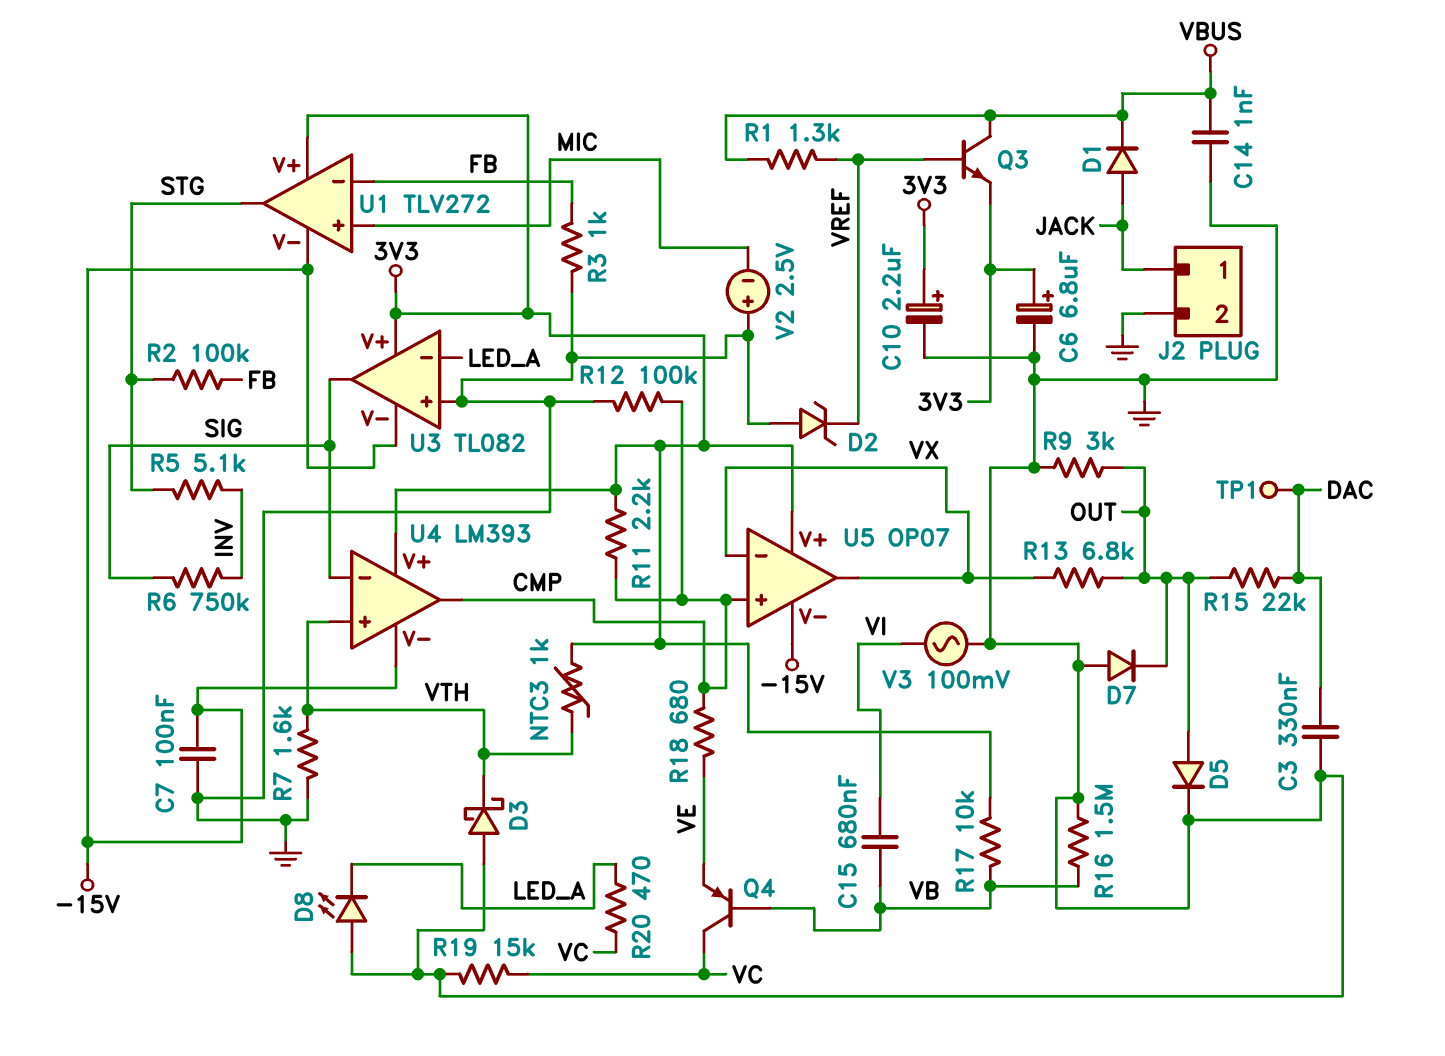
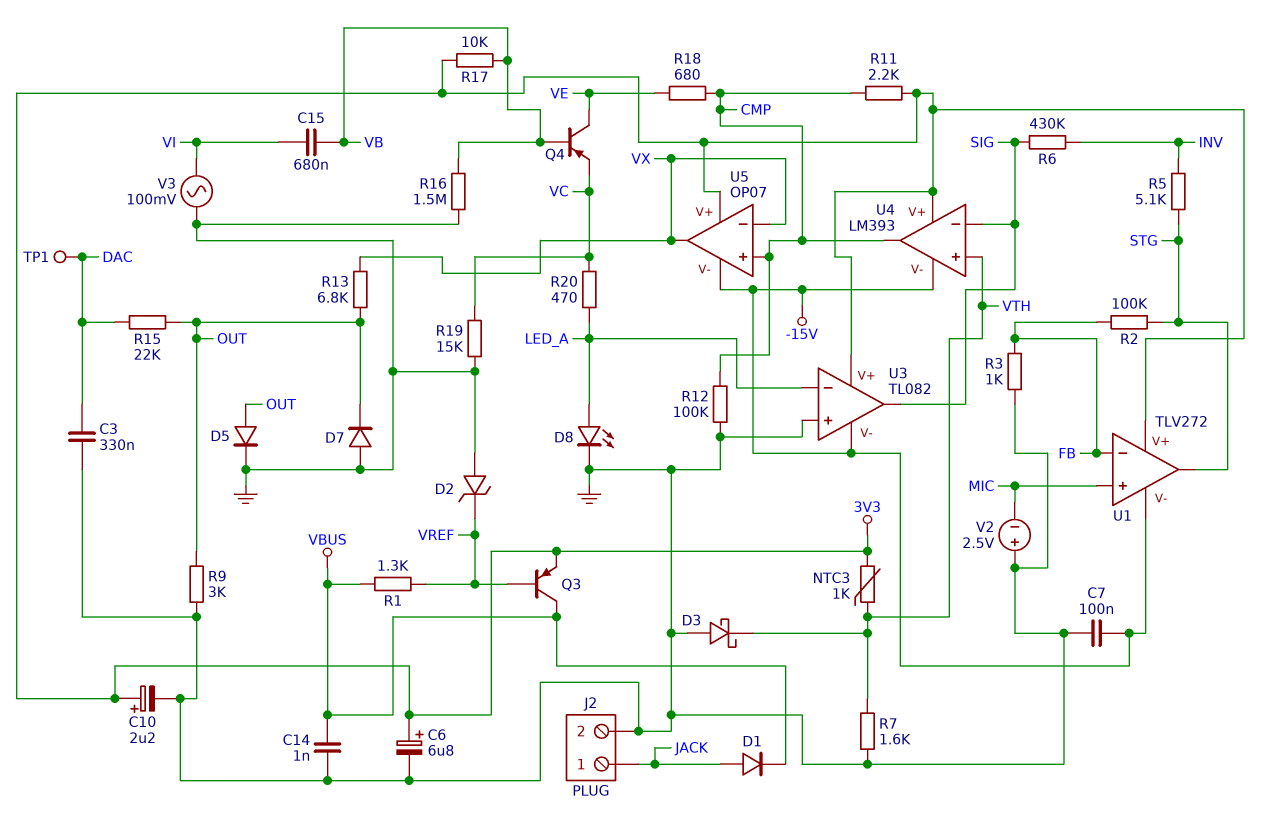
D8: LED (A GND, K LED_A) -> LED (A LED_A, K GND)
Q3: NPN (B VREF, C VBUS, E 3V3) -> PNP (B VREF, C VBUS, E 3V3)
Q4: PNP (B VB, C VC, E VE) -> PNP (B VB, C VE, E VC)
R6: 750k (INV, SIG) -> 430k (INV, SIG)

